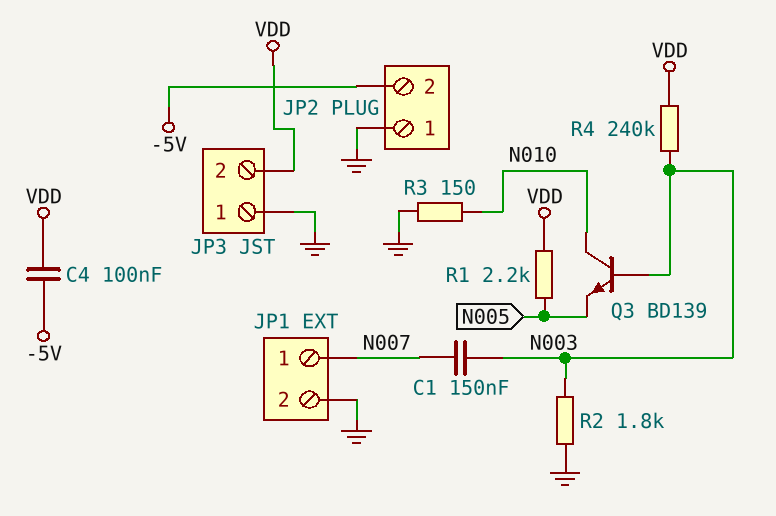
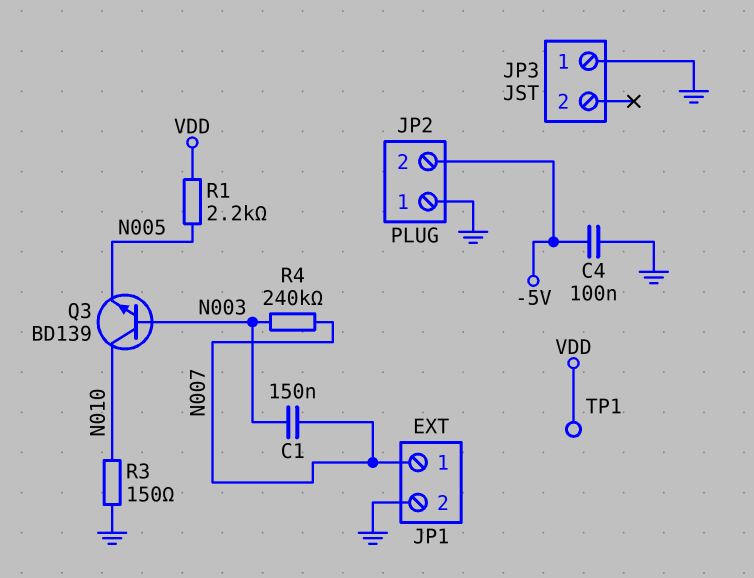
C4: 100nF (-5V, VDD) -> 100nF (-5V, GND)
JP3 pin 2: VDD -> none
R2: 1.8k (GND, N003) -> none
R4: 240k (N003, VDD) -> 240k (N003, N007)
TP1: none -> test point (VDD)

